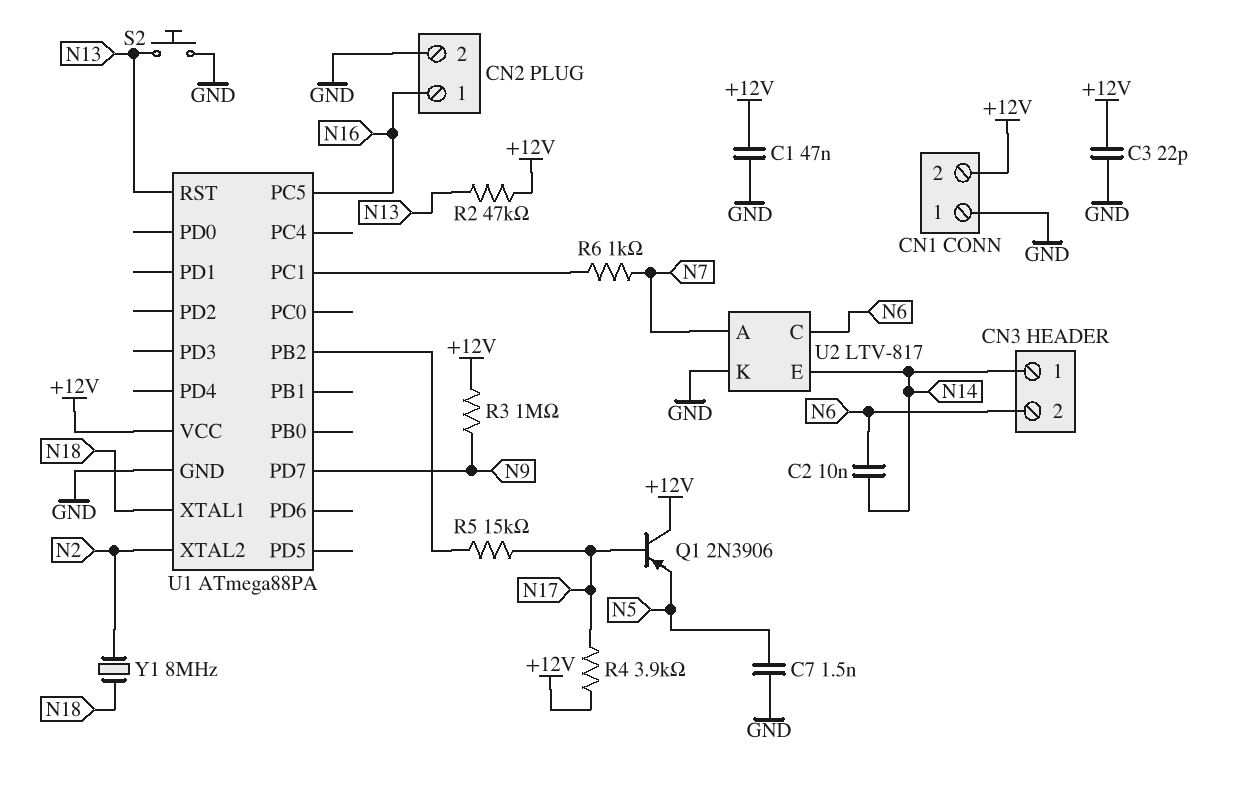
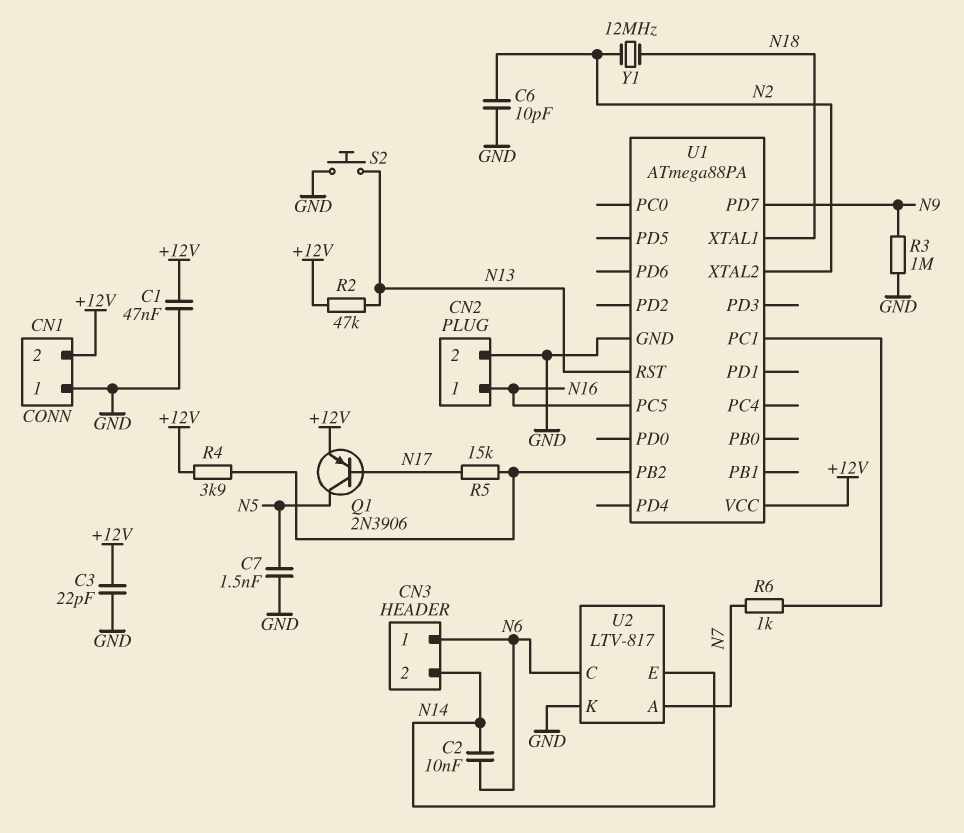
C6: none -> 10pF (GND, N2)
CN3 pin 1: N14 -> N6
CN3 pin 2: N6 -> N14
Q1: PNP 2N3906 (B N17, C +12V, E N5) -> PNP 2N3906 (B N17, C N5, E +12V)
R3: 1M (+12V, N9) -> 1M (GND, N9)
R4: 3.9k (+12V, N17) -> 3.9k (+12V, U1/PB2)
Y1: 8MHz (N2, N18) -> 12MHz (N2, N18)

